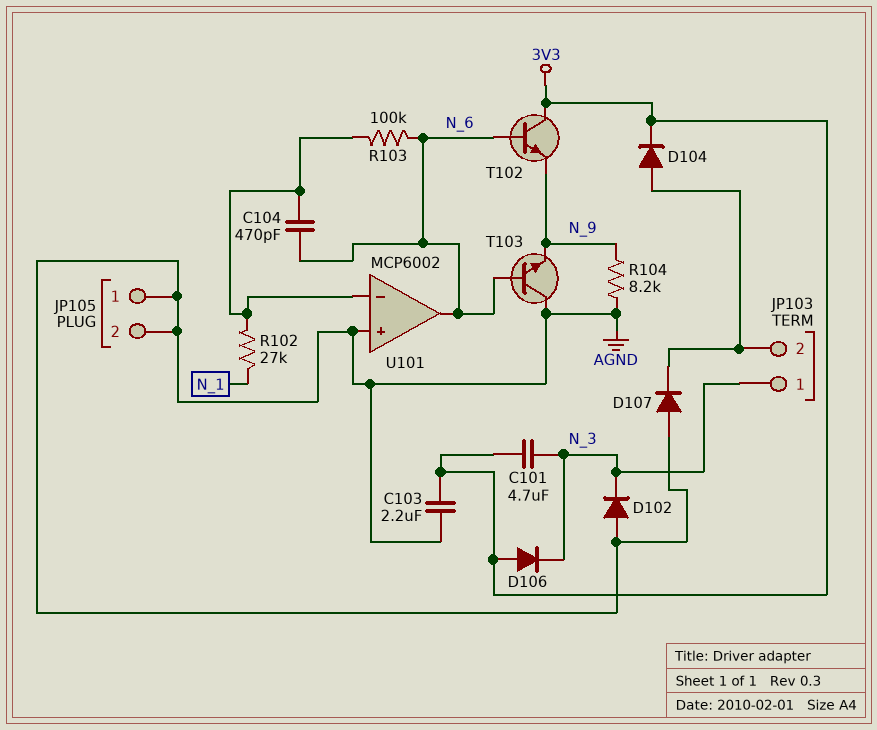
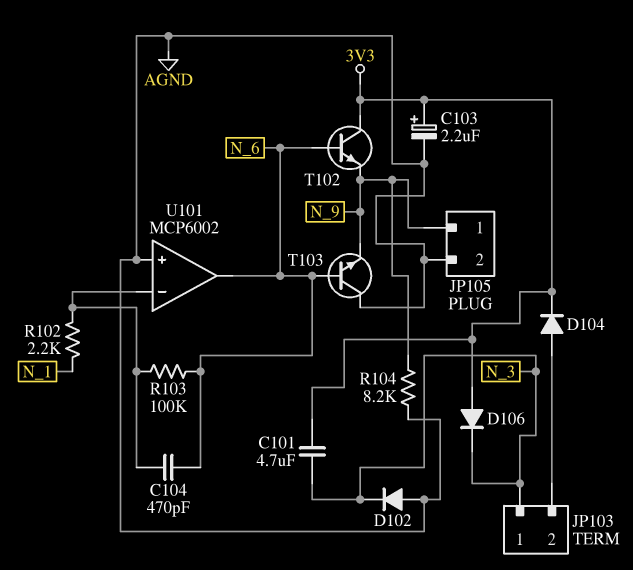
C103: 2.2uF (3V3, AGND) -> 2.2uF (plus 3V3, minus AGND)
D107: diode (A AGND, K JP103/2) -> none
JP105 pin 1: AGND -> N_9
R102: 27k (N_1, U101/in-) -> 2.2k (N_1, U101/in-)

